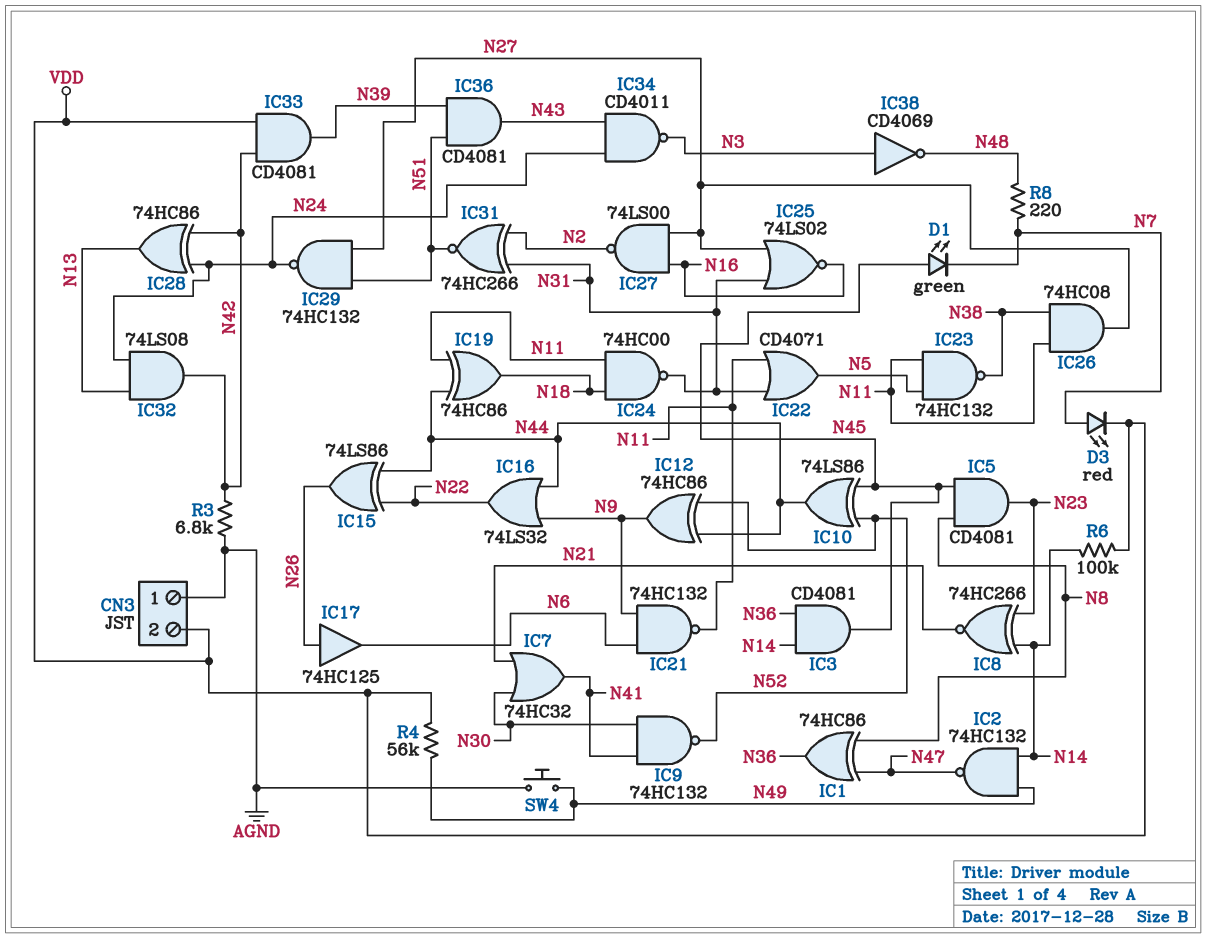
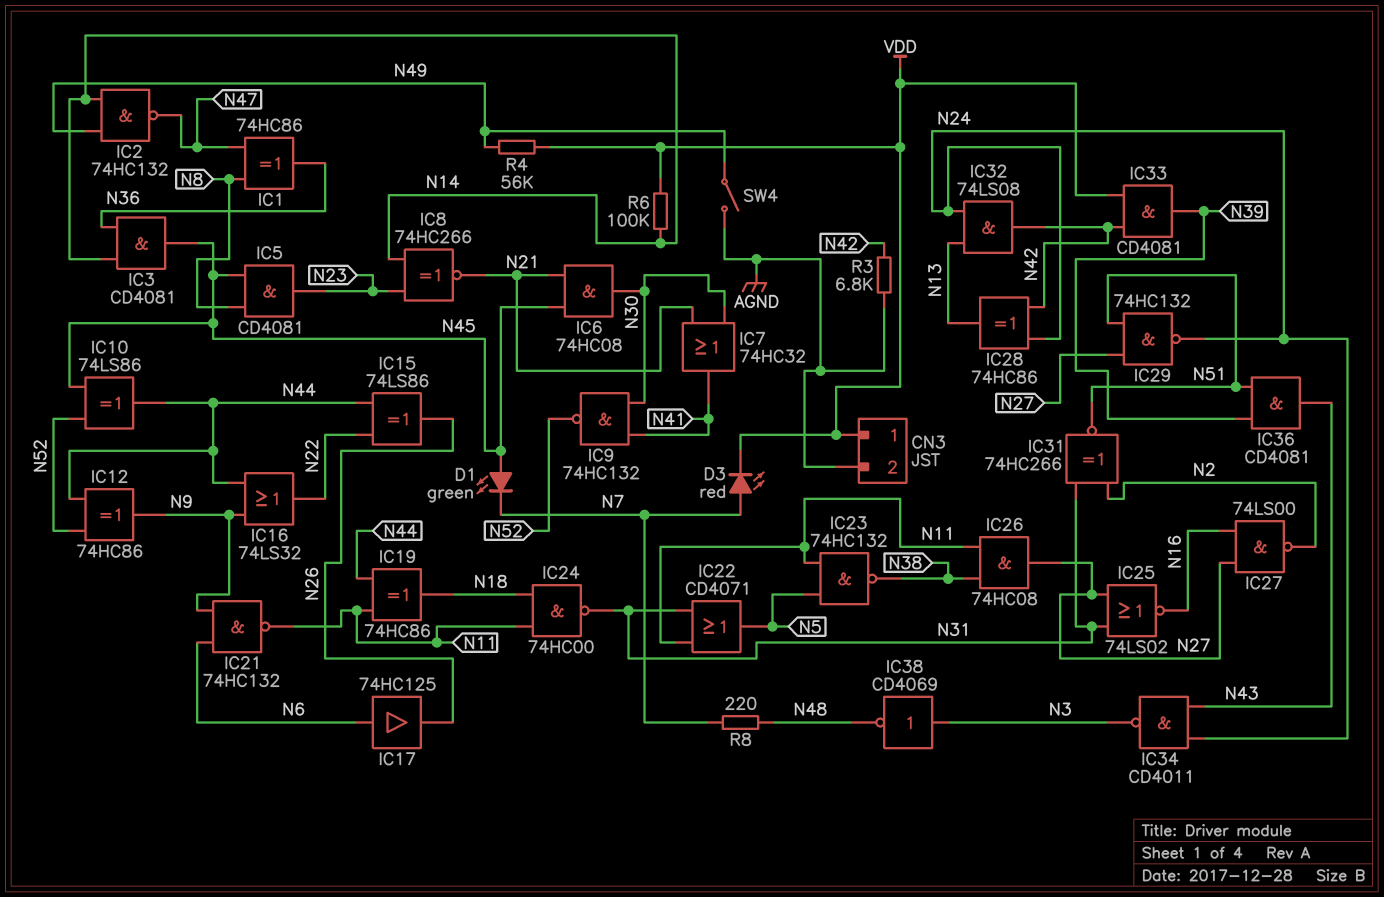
CN3 pin 1: AGND -> VDD
CN3 pin 2: VDD -> AGND
IC6: none -> AND 74HC08 (in N21, in N45, out N30)
IC17: buffer 74HC125 (in N26, out N6) -> buffer 74HC125 (in N6, out N26)
SW4: button (AGND, N49) -> switch (AGND, N49)

